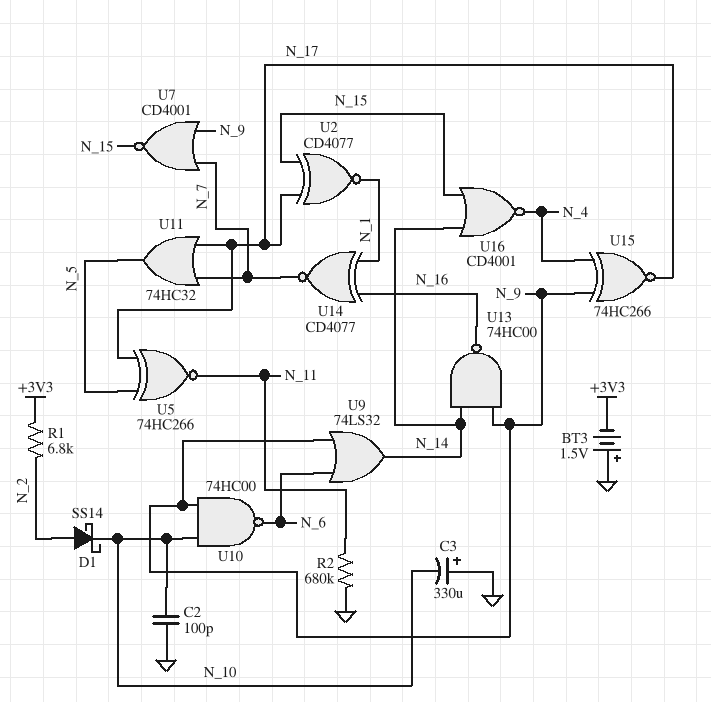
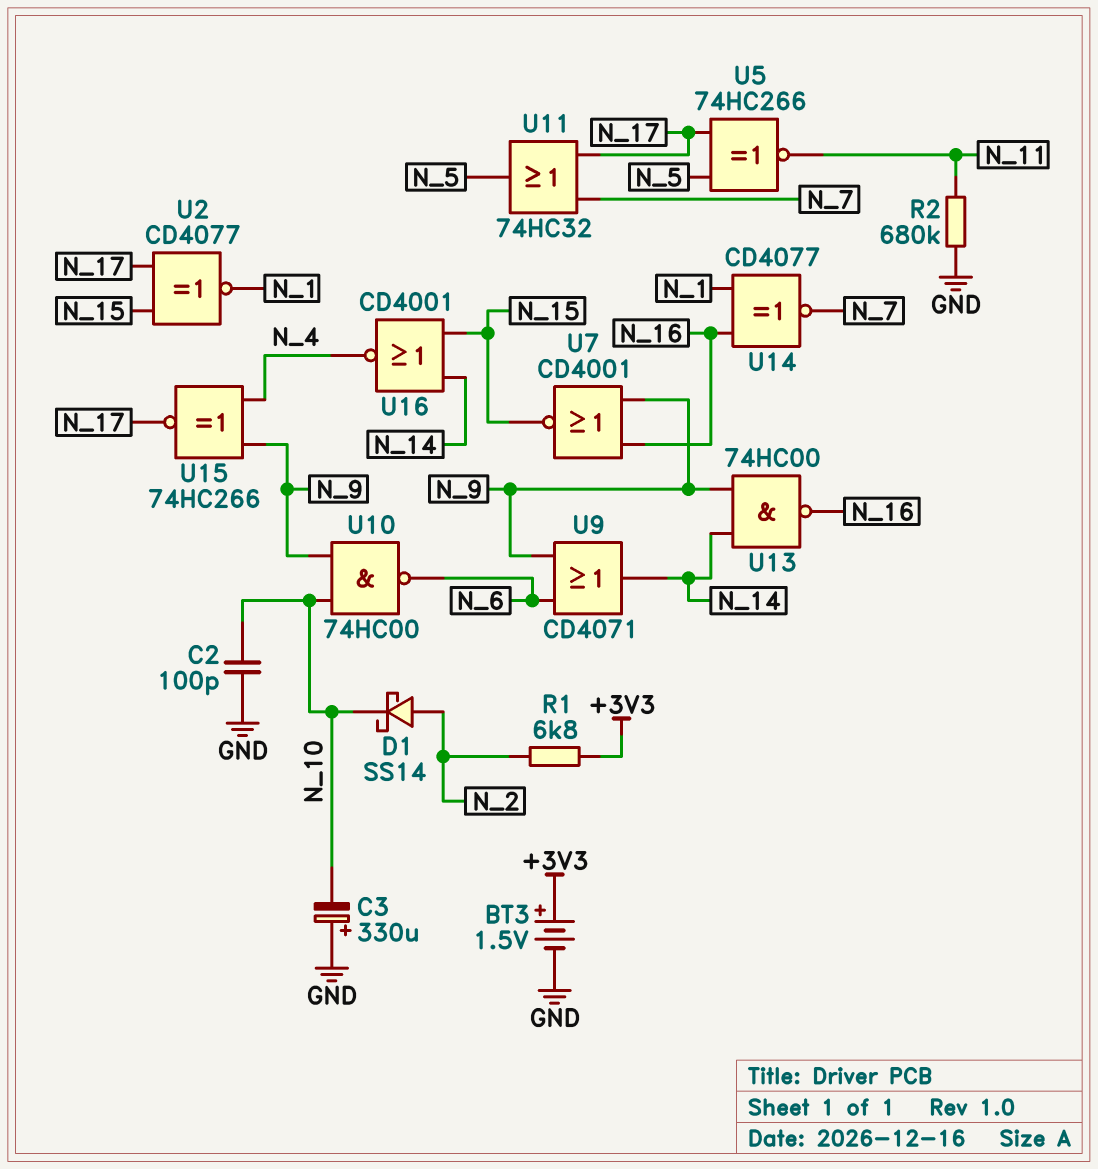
BT3: 1.5V (plus GND, minus +3V3) -> 1.5V (plus +3V3, minus GND)
U7: NOR CD4001 (in N_7, in N_9, out N_15) -> NOR CD4001 (in N_9, in N_16, out N_15)
U9: OR 74LS32 (in N_6, in N_9, out N_14) -> OR CD4071 (in N_6, in N_9, out N_14)

